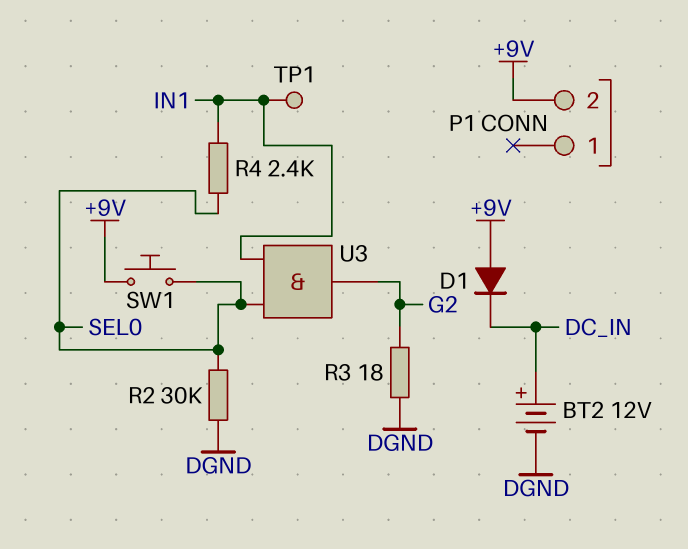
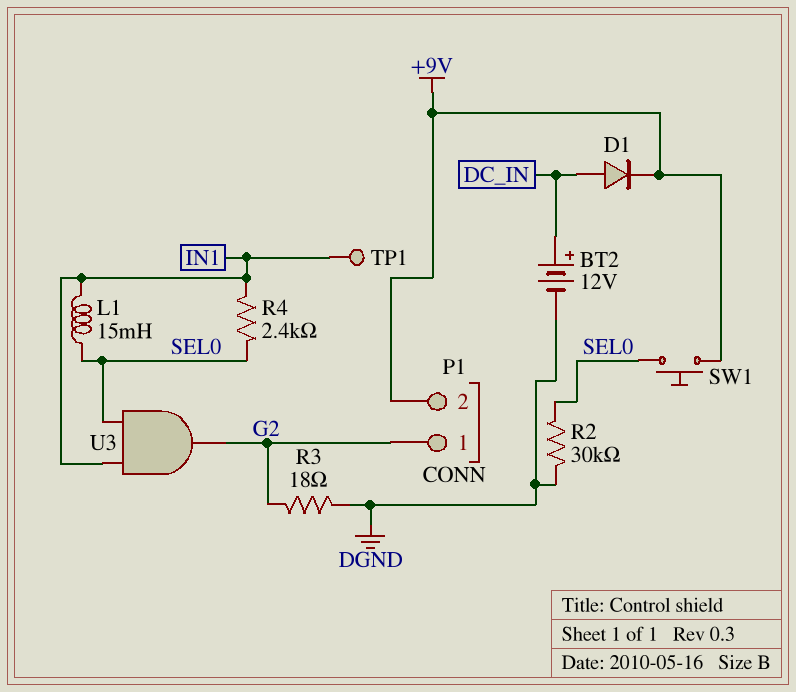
D1: diode (A +9V, K DC_IN) -> diode (A DC_IN, K +9V)
L1: none -> 15mH (IN1, SEL0)
P1 pin 1: none -> G2

